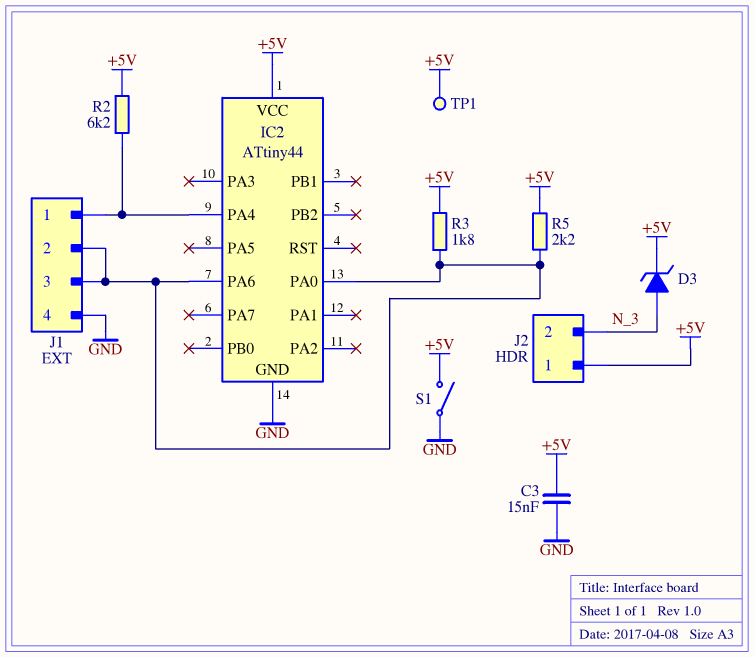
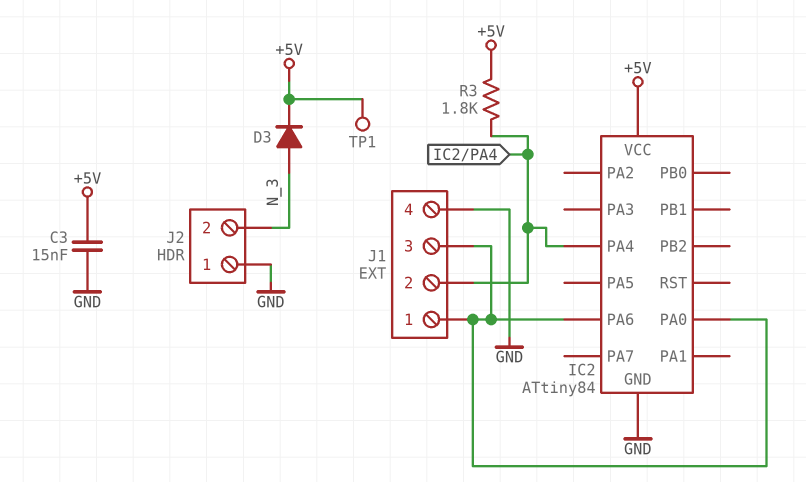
D3: zener (A N_3, K +5V) -> diode (A N_3, K +5V)
IC2: ATtiny44 -> ATtiny84
J1 pin 1: IC2/PA4 -> IC2/PA0
J1 pin 2: IC2/PA0 -> IC2/PA4
J2 pin 1: +5V -> GND
R2: 6.2k (+5V, IC2/PA4) -> none
R3: 1.8k (+5V, IC2/PA0) -> 1.8k (+5V, IC2/PA4)
R5: 2.2k (+5V, IC2/PA0) -> none
S1: switch (+5V, GND) -> none

